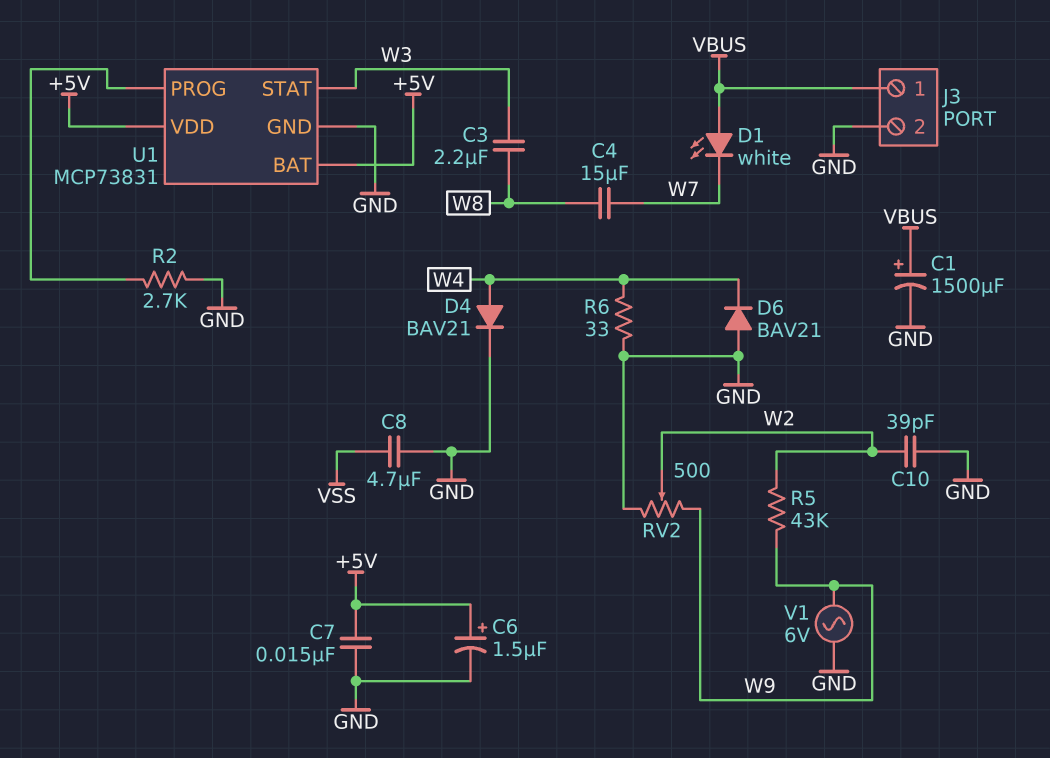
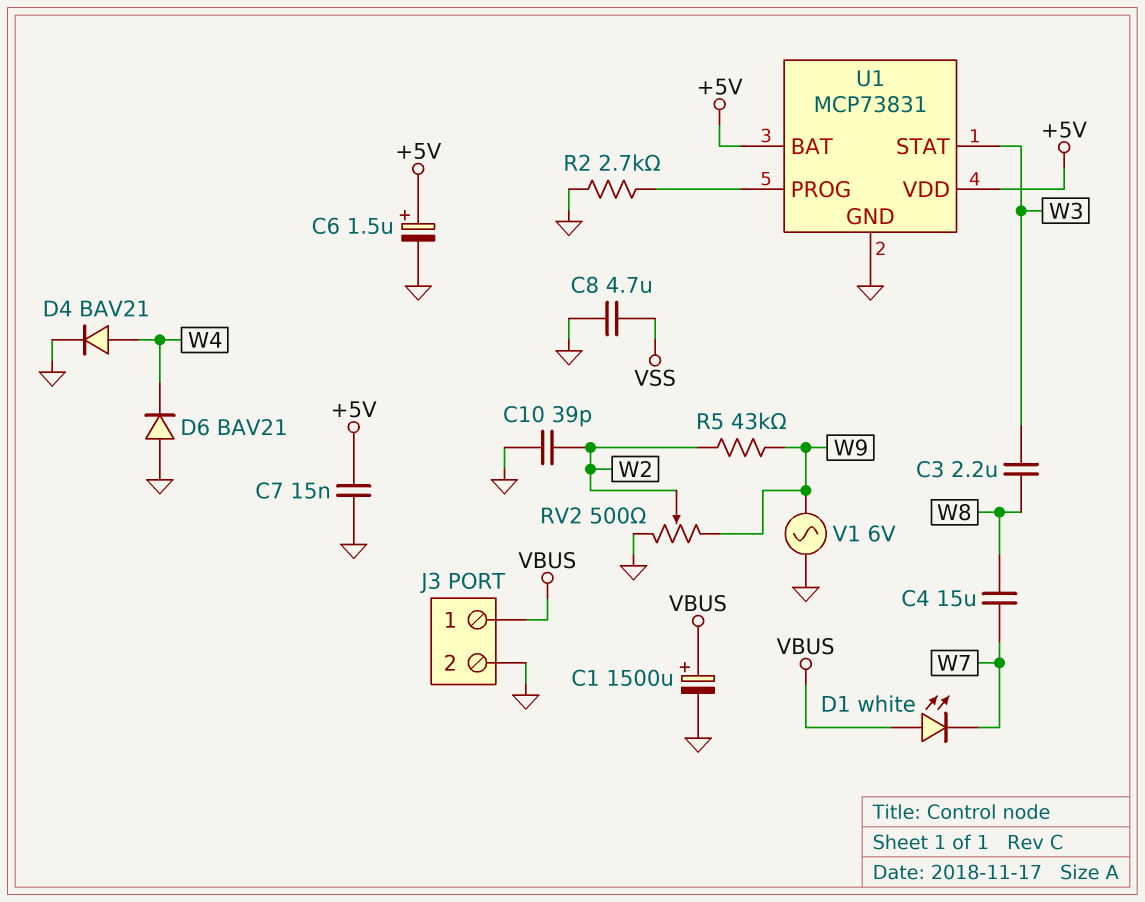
R6: 33 (GND, W4) -> none

